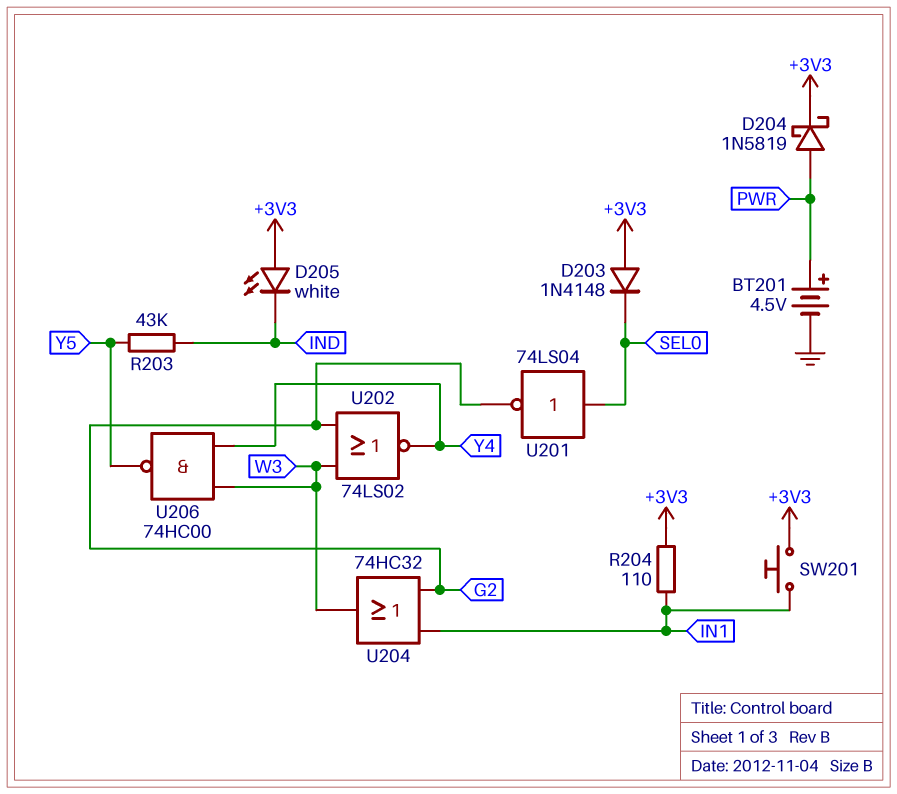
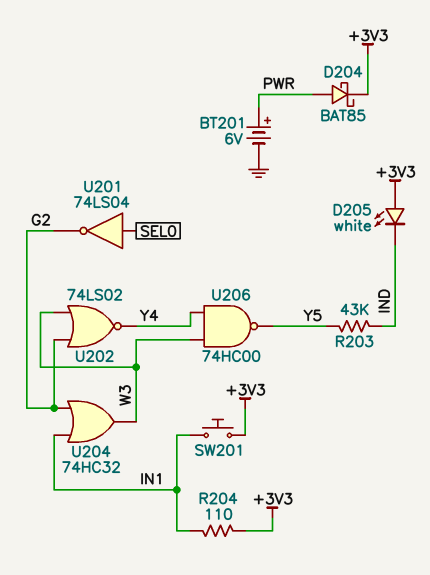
BT201: 4.5V (plus PWR, minus GND) -> 6V (plus PWR, minus GND)
D203: diode 1N4148 (A +3V3, K SEL0) -> none
D204: schottky 1N5819 (A PWR, K +3V3) -> schottky BAT85 (A PWR, K +3V3)

